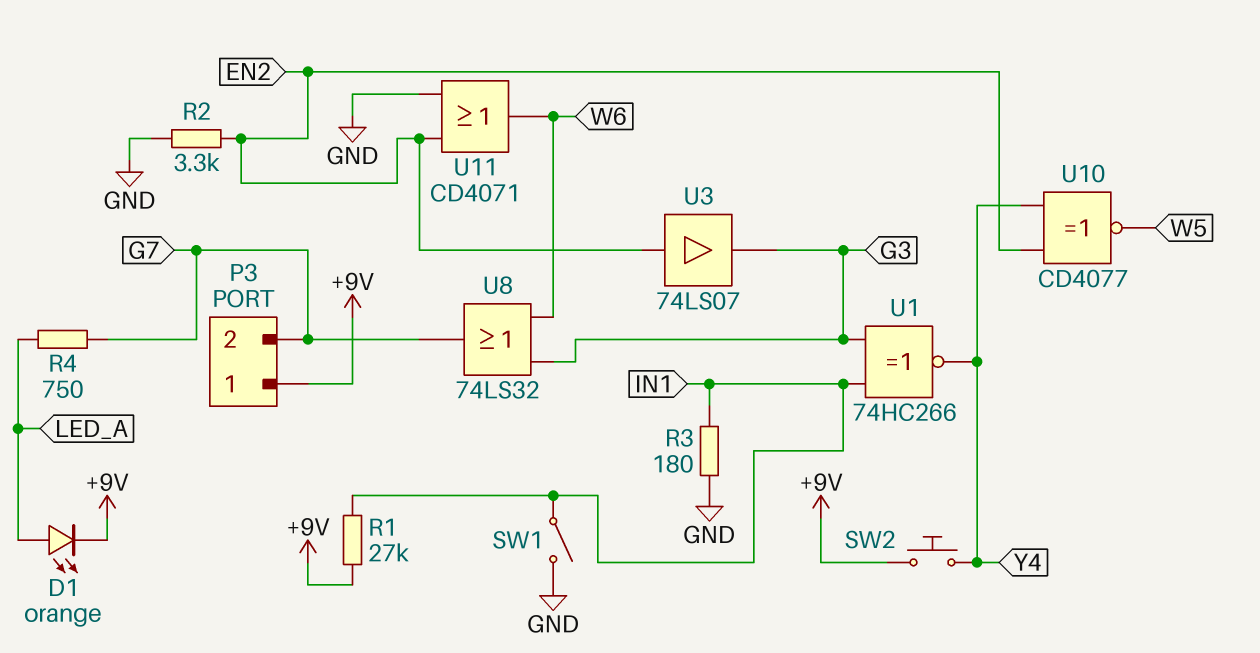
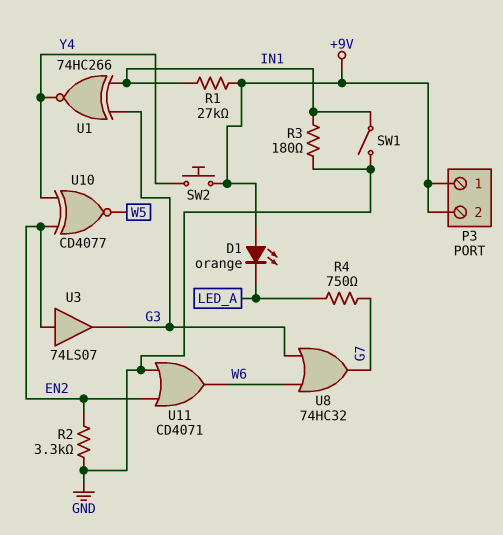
D1: LED orange (A LED_A, K +9V) -> LED orange (A +9V, K LED_A)
P3 pin 2: G7 -> +9V
U8: OR 74LS32 (in G3, in W6, out G7) -> OR 74HC32 (in G3, in W6, out G7)

